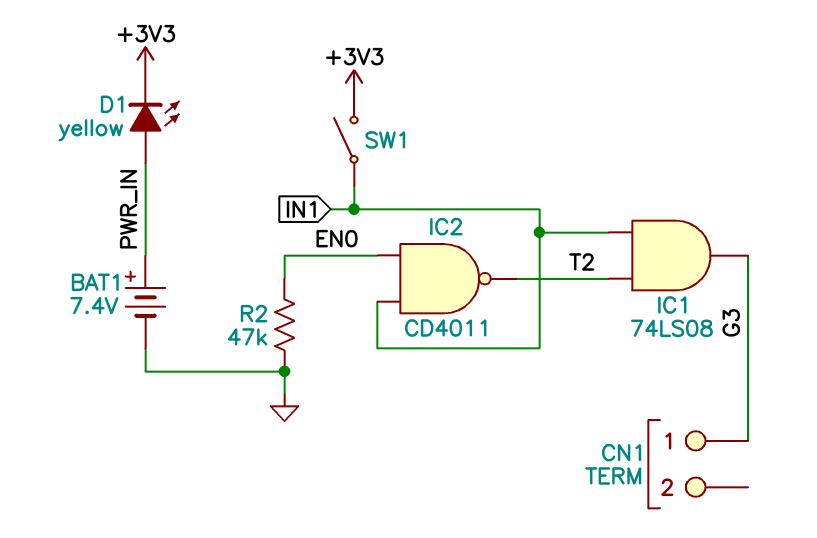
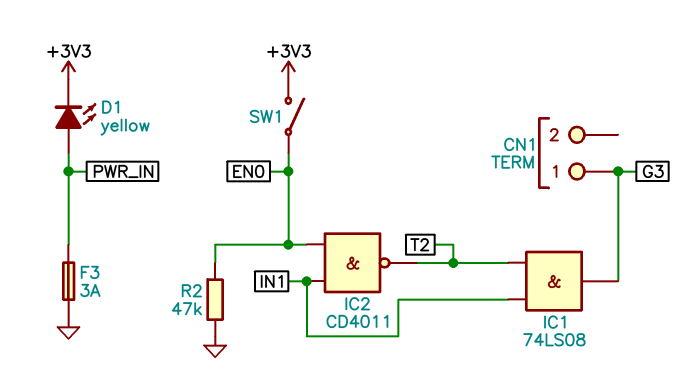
BAT1: 7.4V (plus PWR_IN, minus GND) -> none
F3: none -> 3A (GND, PWR_IN)
SW1: switch (+3V3, IN1) -> switch (+3V3, EN0)

